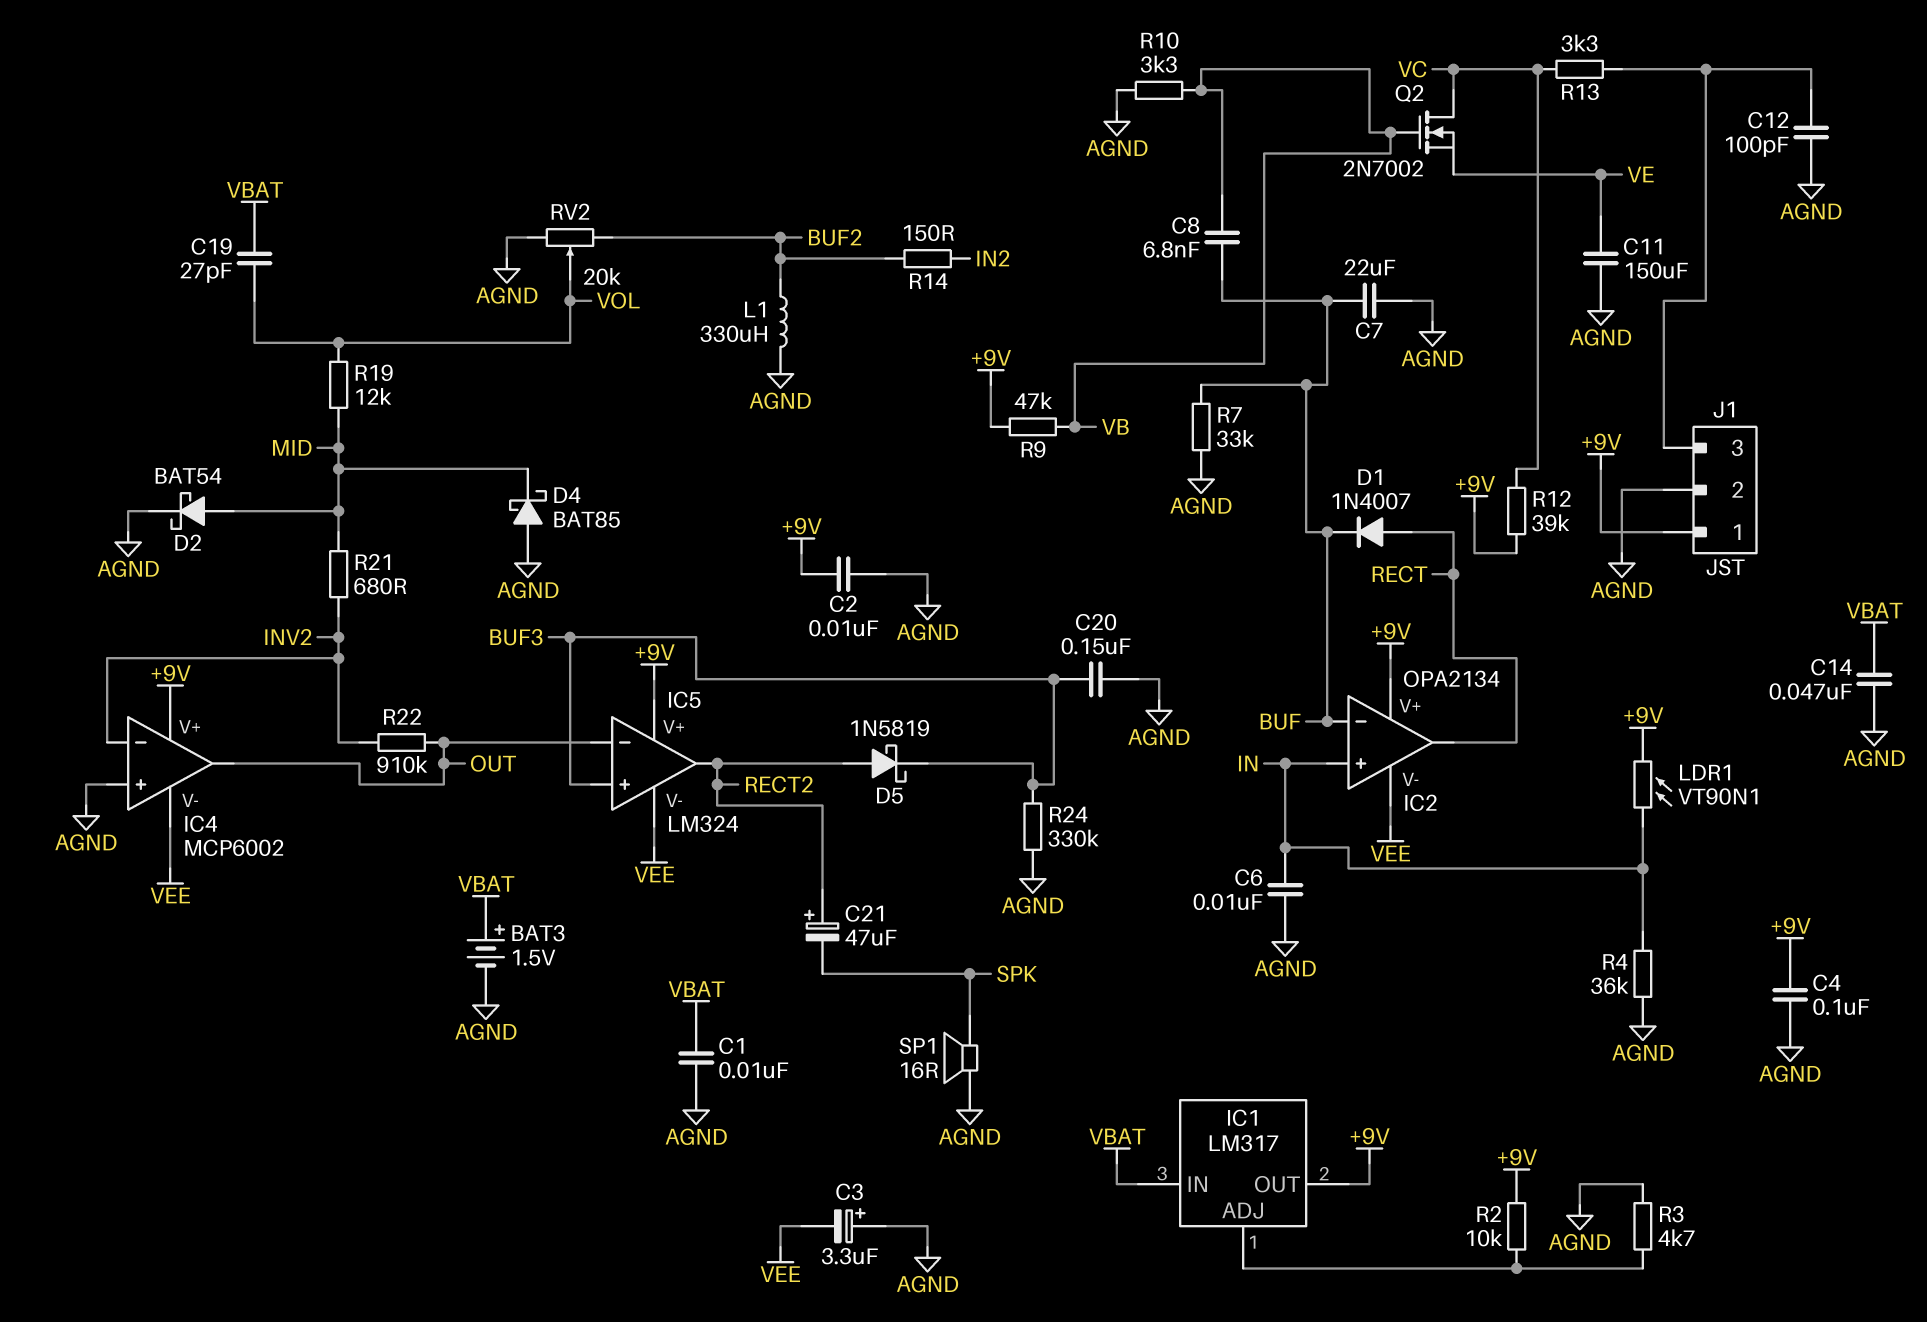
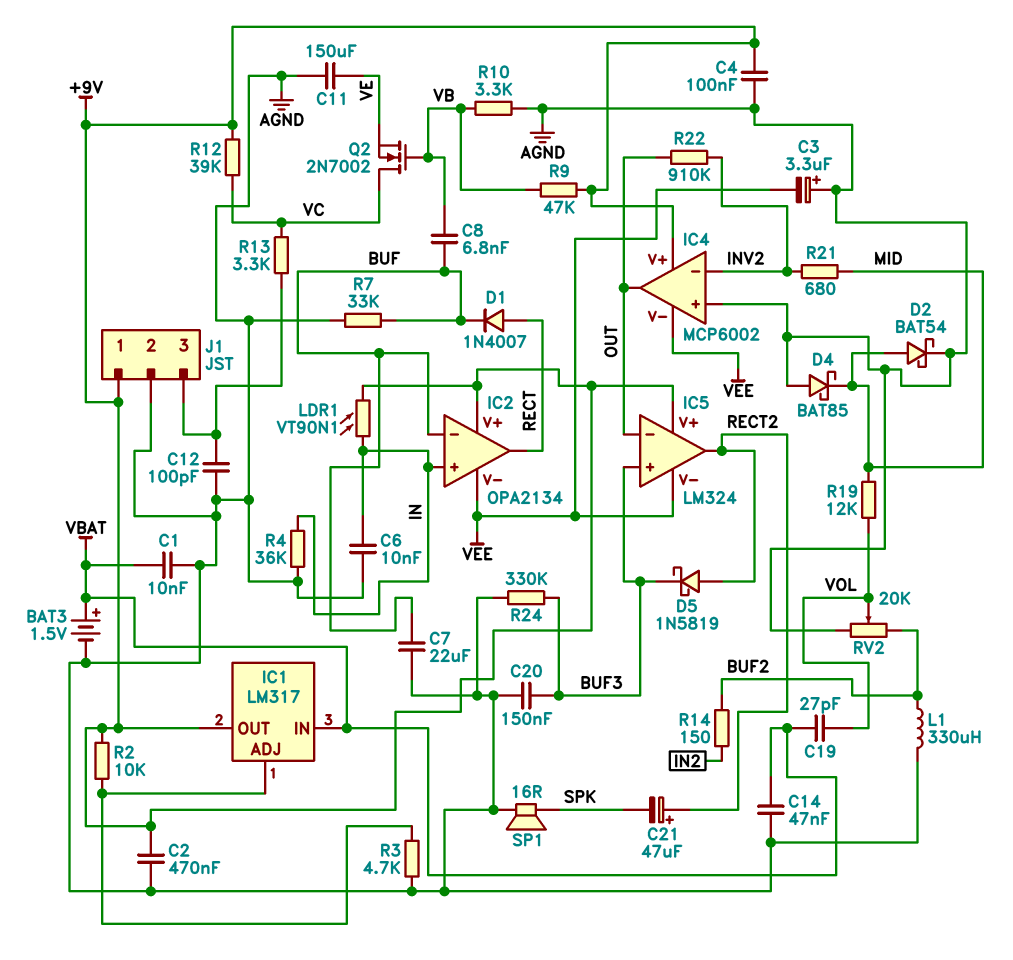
C2: 10nF (+9V, AGND) -> 470nF (+9V, AGND)

